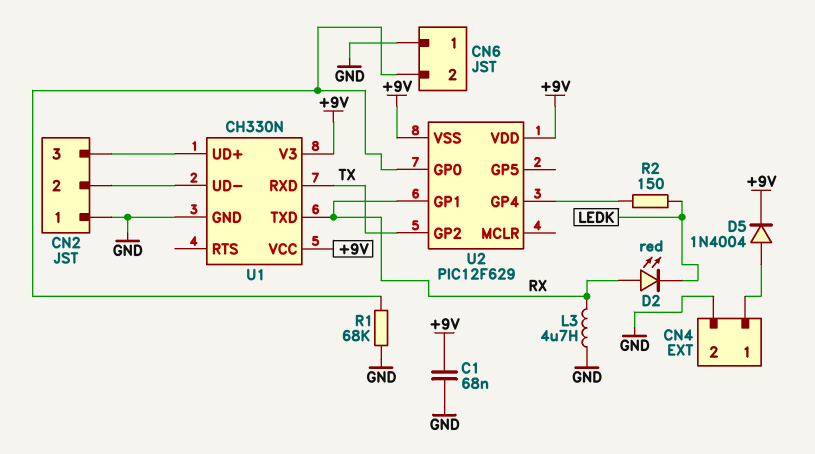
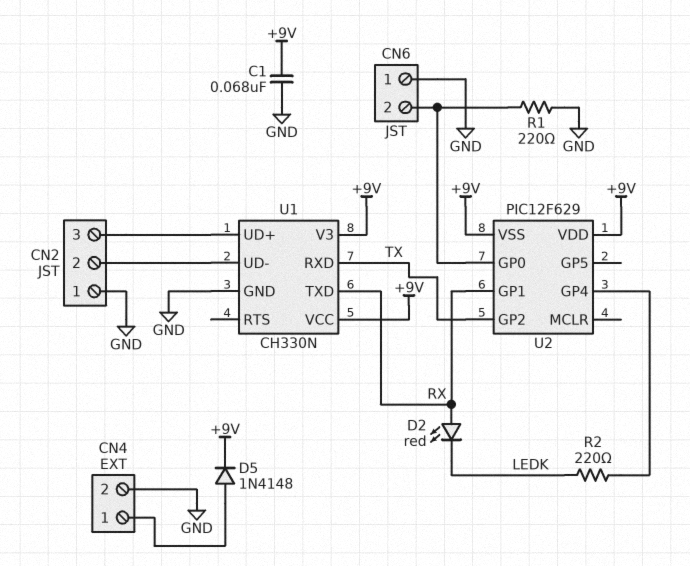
D5: diode 1N4004 (A CN4/1, K +9V) -> diode 1N4148 (A CN4/1, K +9V)
L3: 4.7uH (GND, RX) -> none
R1: 68k (CN6/2, GND) -> 220 (CN6/2, GND)
R2: 150 (LEDK, U2/GP4) -> 220 (LEDK, U2/GP4)

